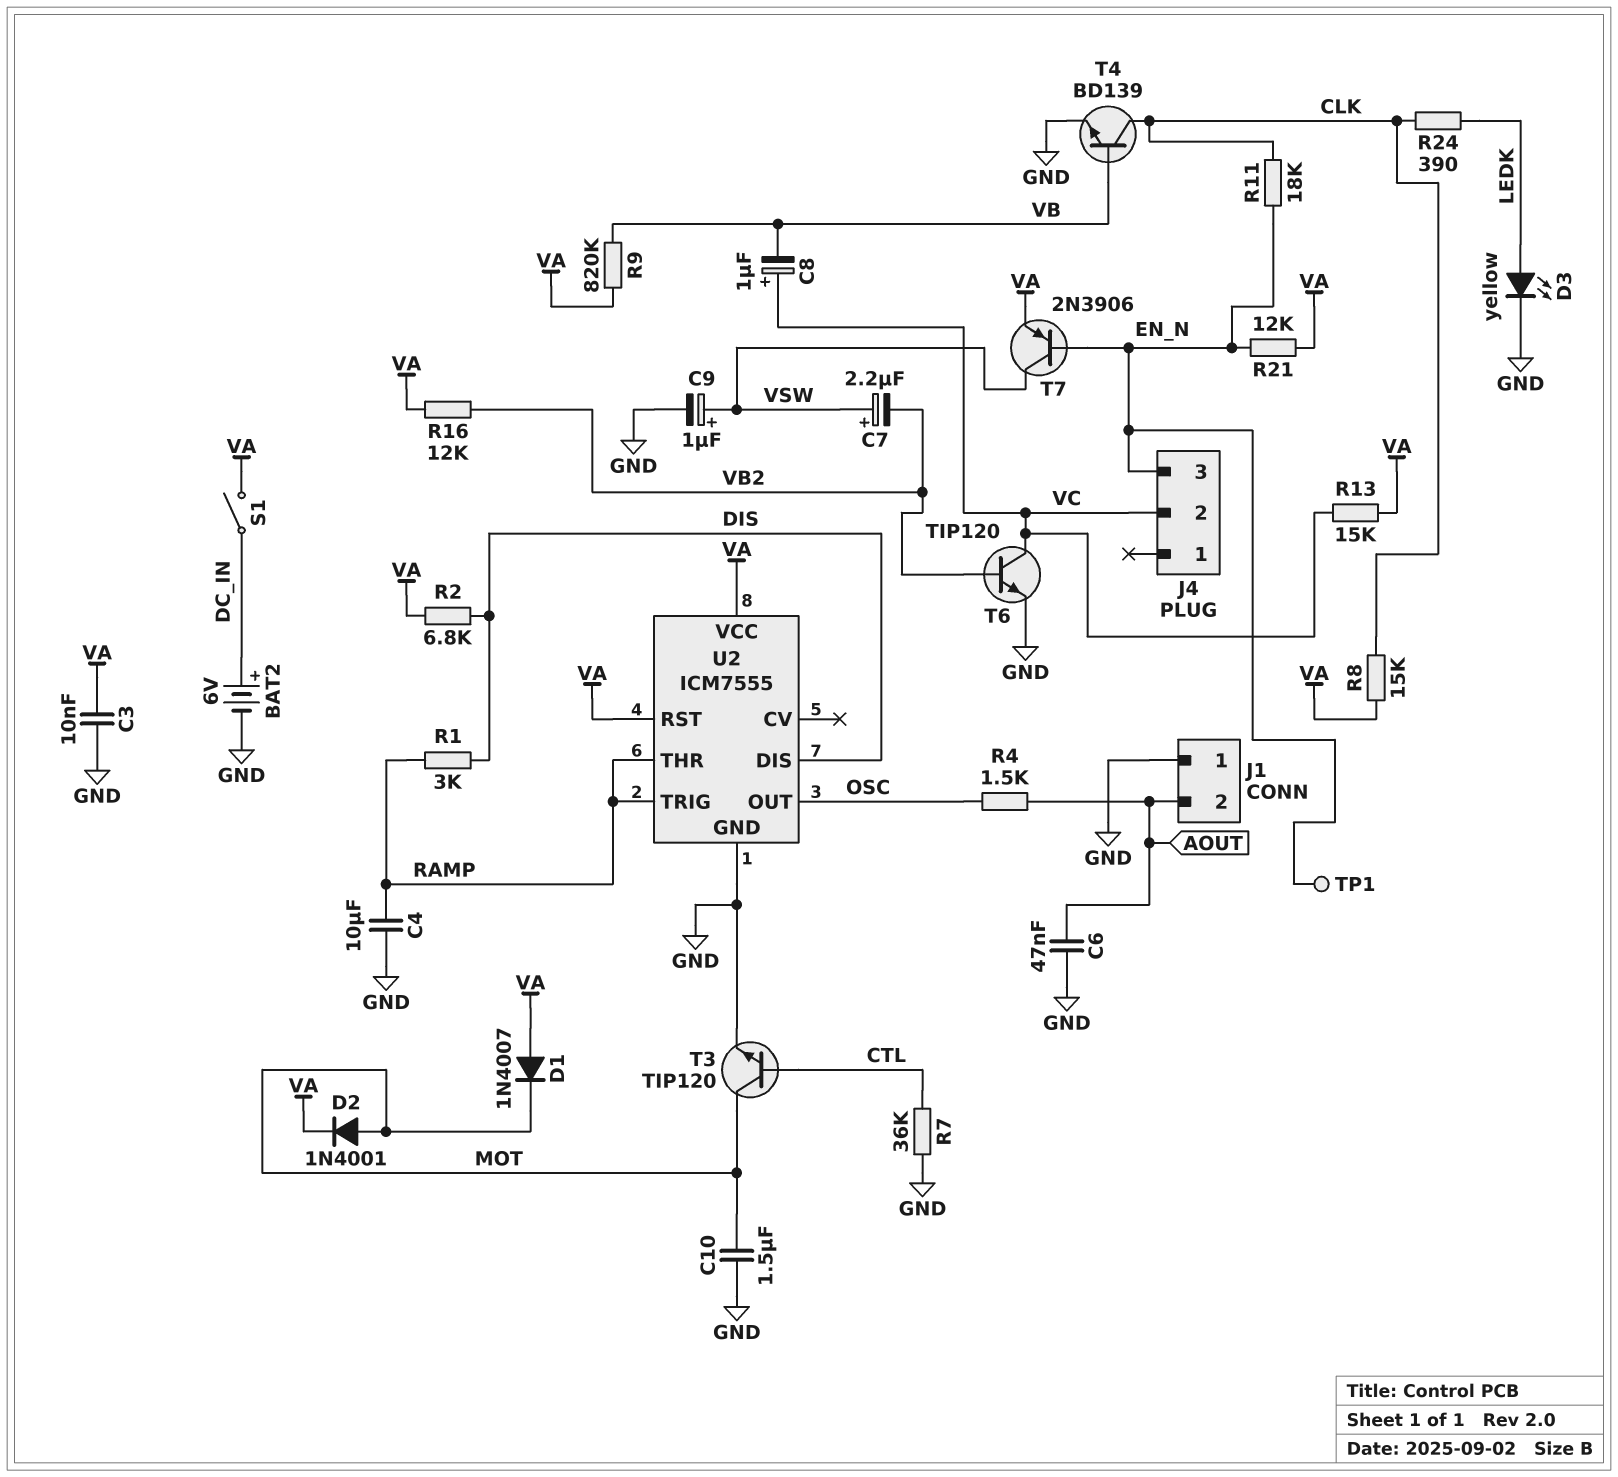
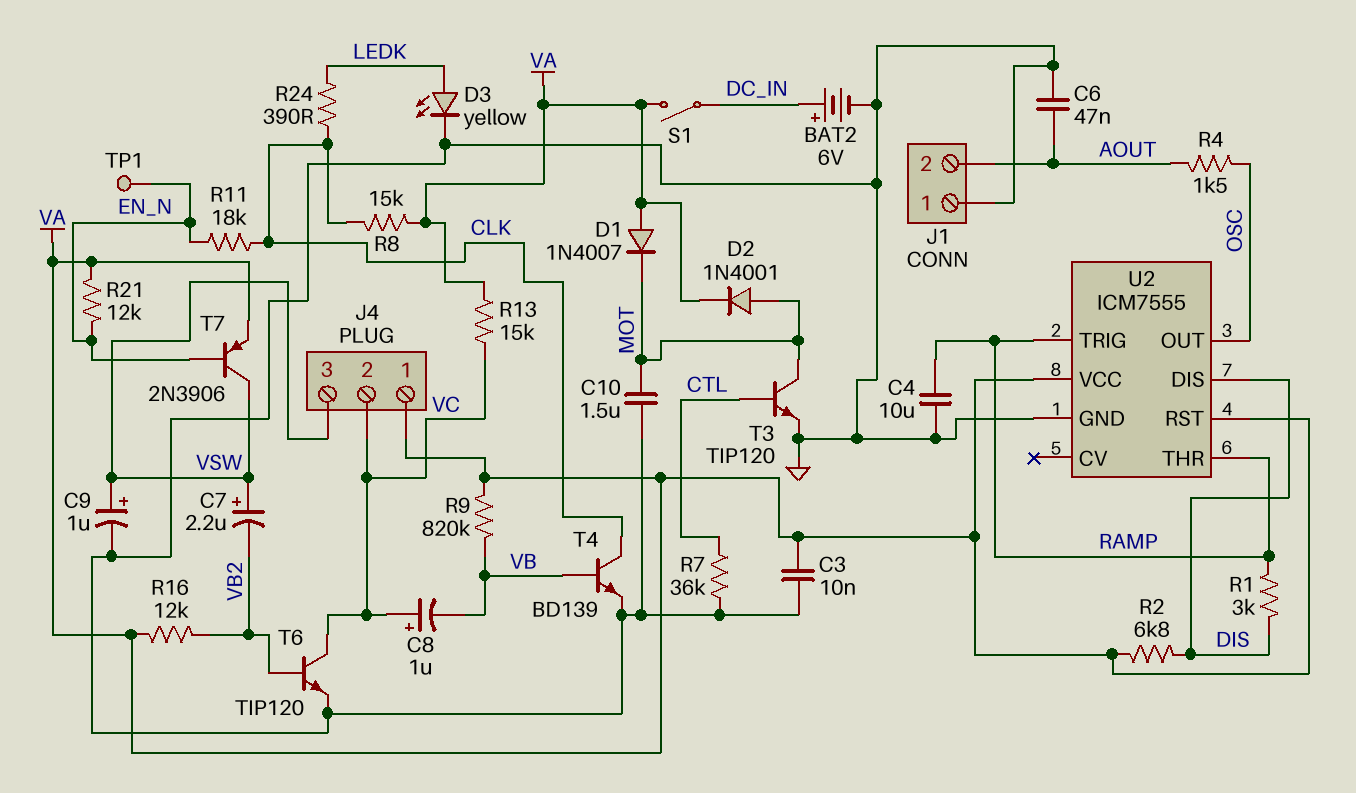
J4 pin 1: none -> VA
J4 pin 3: EN_N -> VSW

